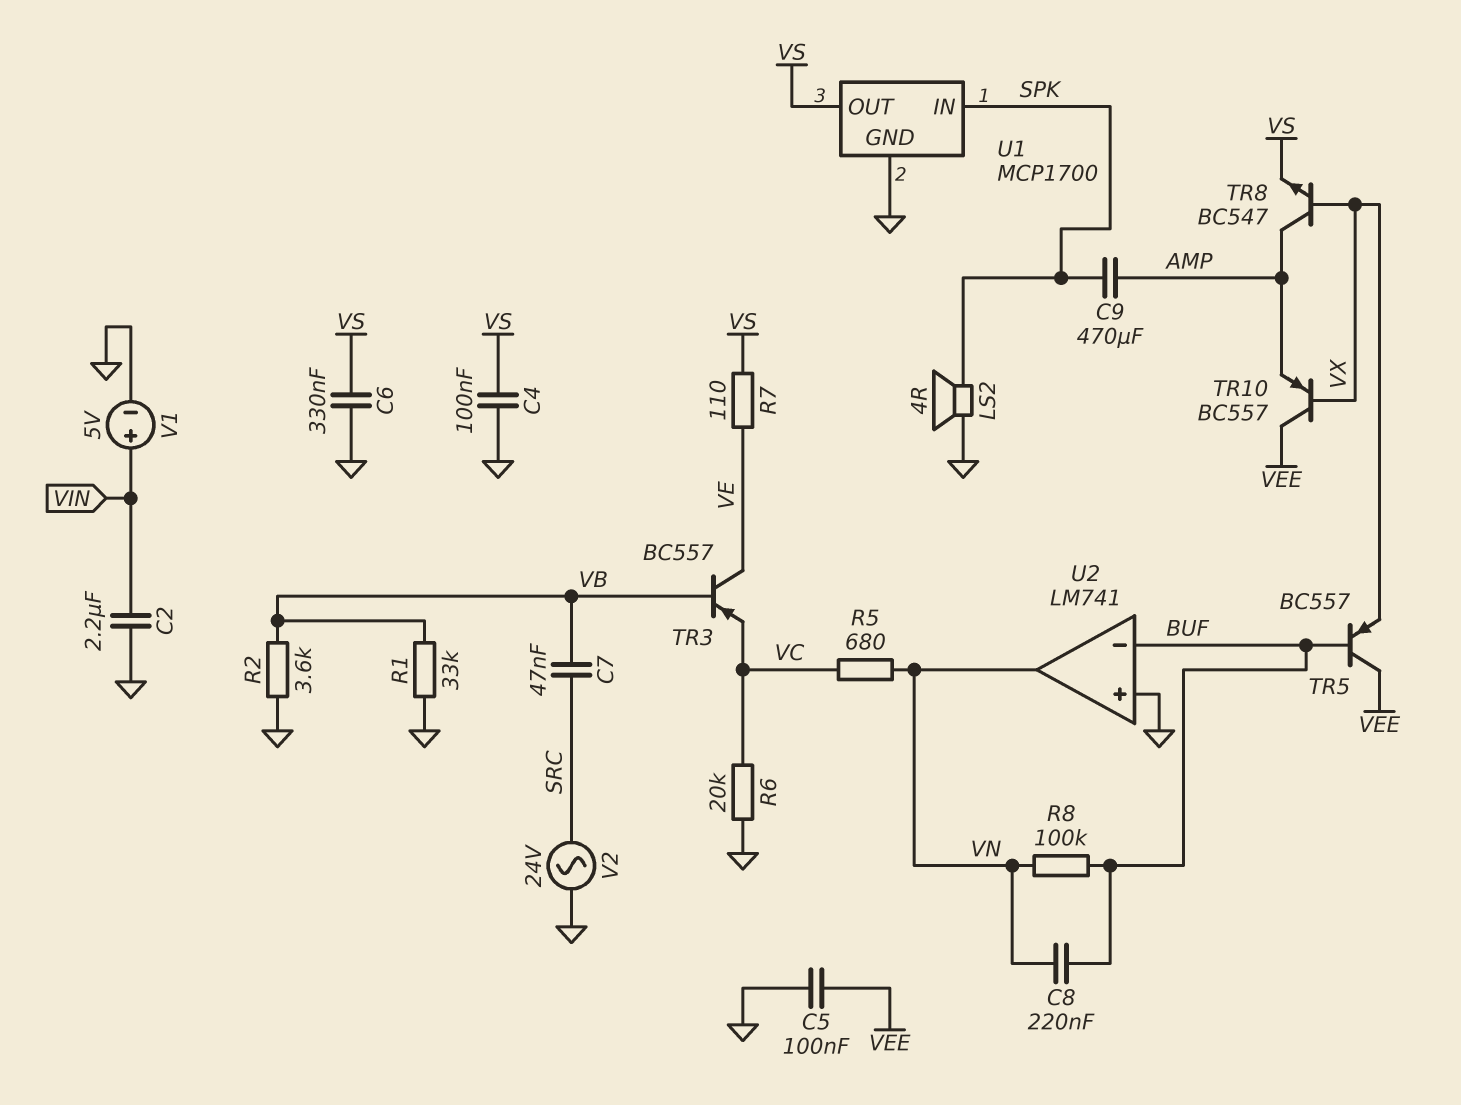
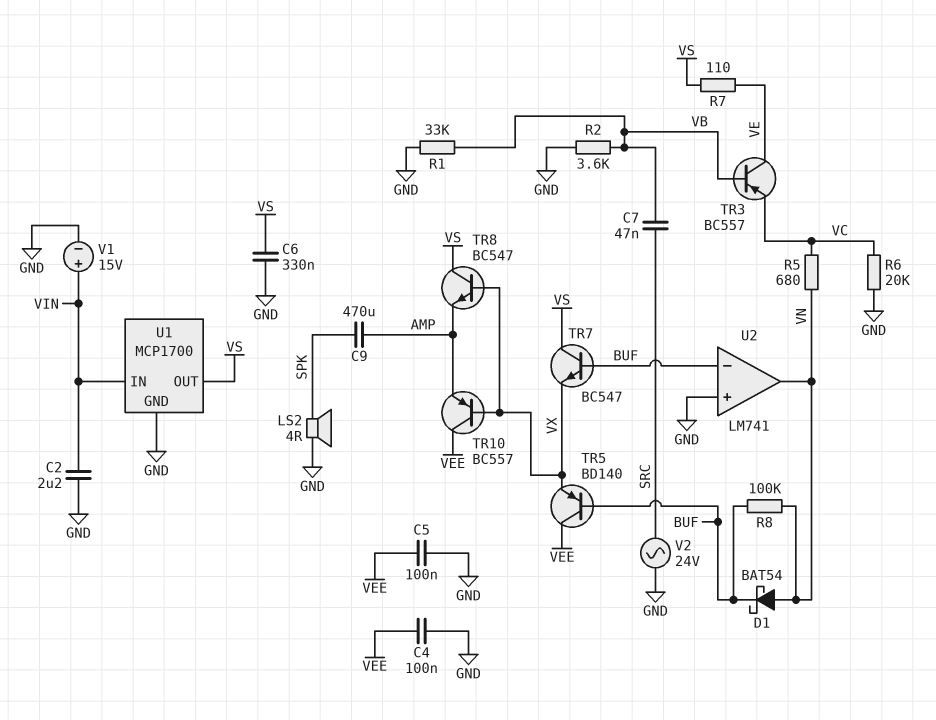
C4: 100nF (GND, VS) -> 100nF (GND, VEE)
C8: 220nF (BUF, VN) -> none
D1: none -> schottky BAT54 (A VN, K BUF)
TR5: PNP BC557 (B BUF, C VEE, E VX) -> PNP BD140 (B BUF, C VEE, E VX)
TR7: none -> NPN BC547 (B BUF, C VS, E VX)
TR8: NPN BC547 (B VX, C AMP, E VS) -> NPN BC547 (B VX, C VS, E AMP)
U1 pin IN: SPK -> VIN
V1: 5V (plus VIN, minus GND) -> 15V (plus VIN, minus GND)

